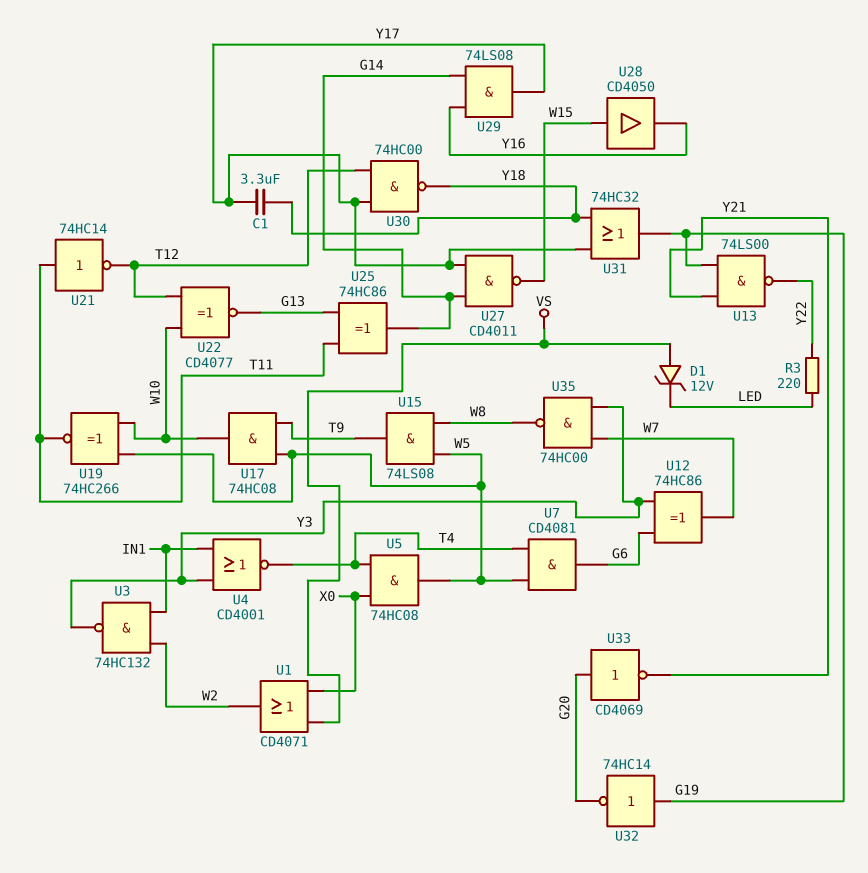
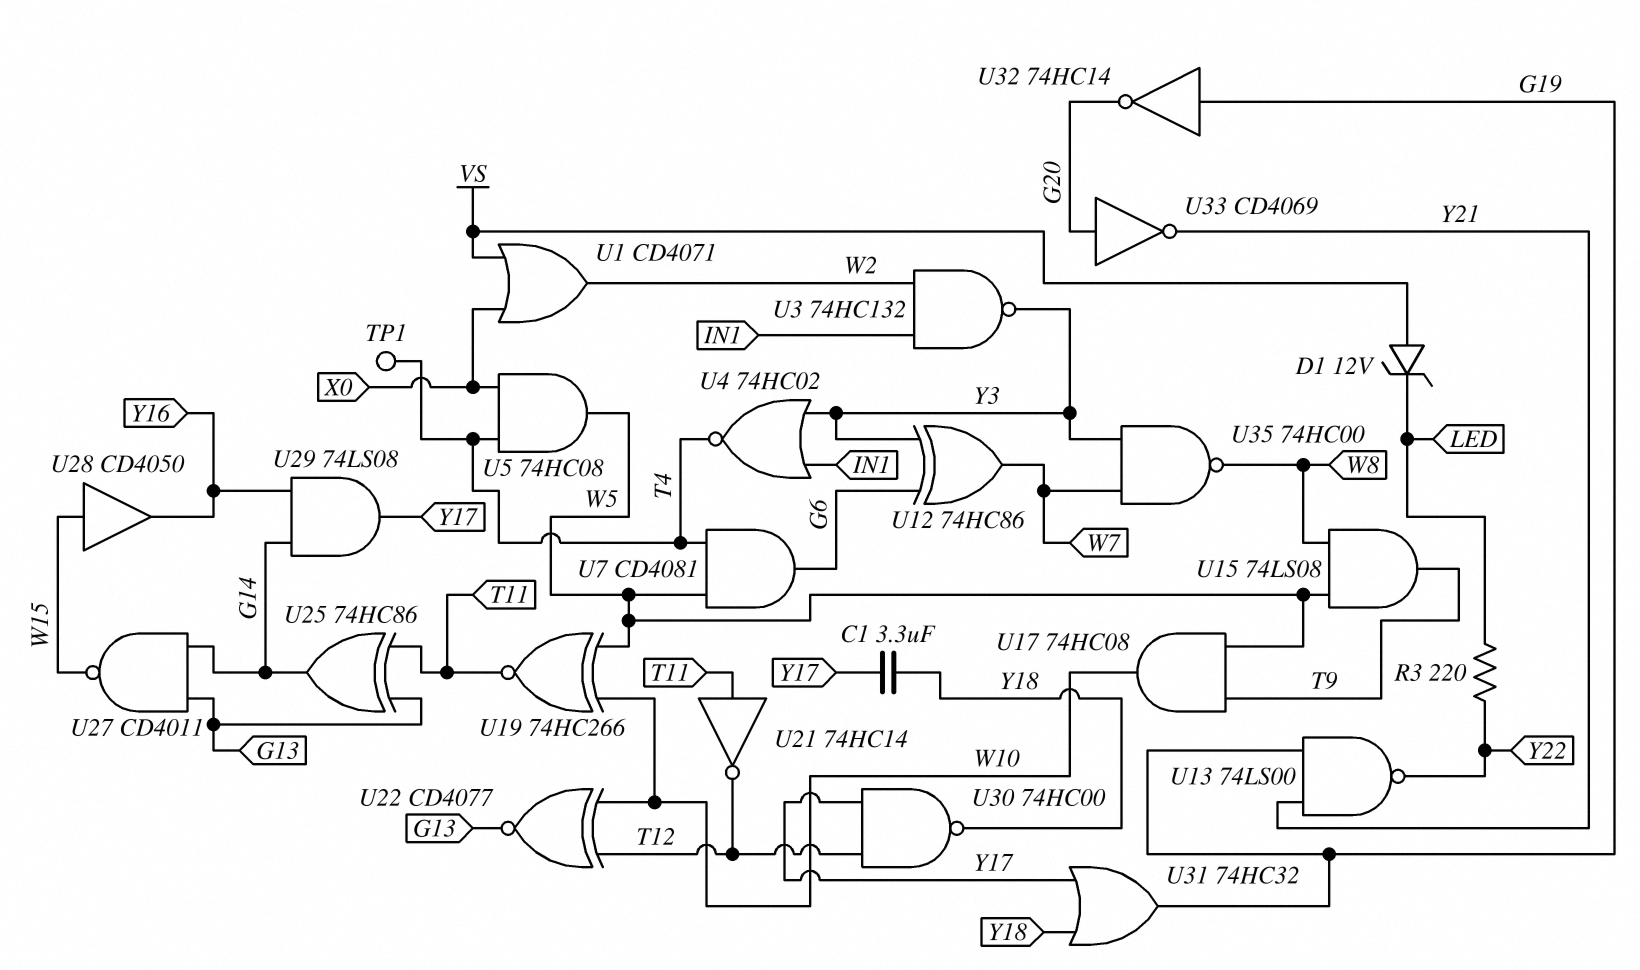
TP1: none -> test point (T4)
U4: NOR CD4001 (in IN1, in Y3, out T4) -> NOR 74HC02 (in IN1, in Y3, out T4)
U27: NAND CD4011 (in G14, in Y17, out W15) -> NAND CD4011 (in G13, in G14, out W15)

